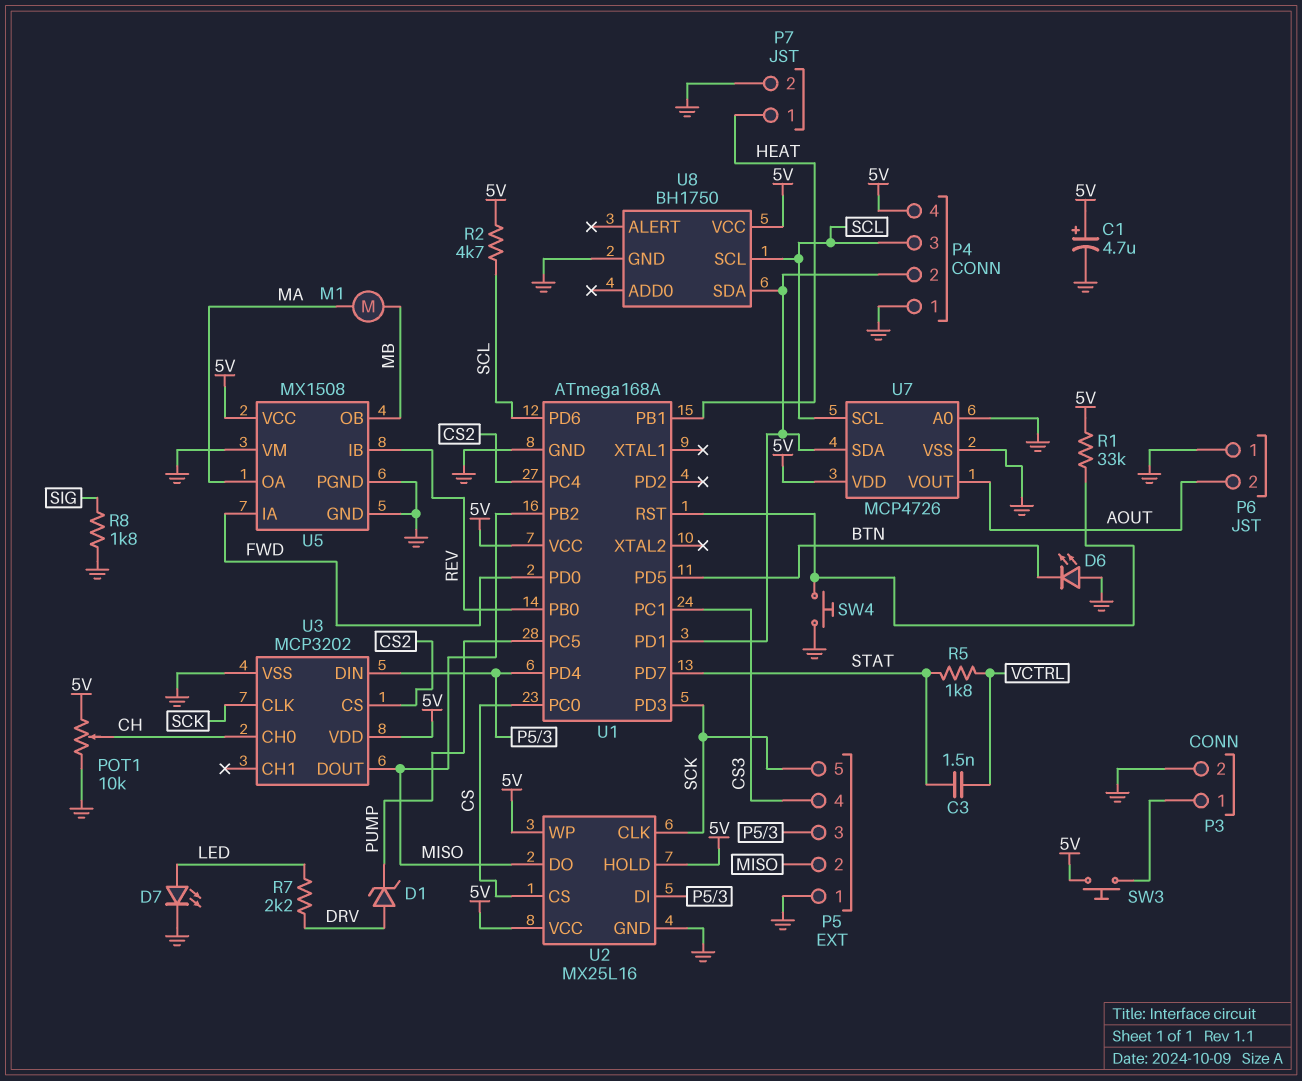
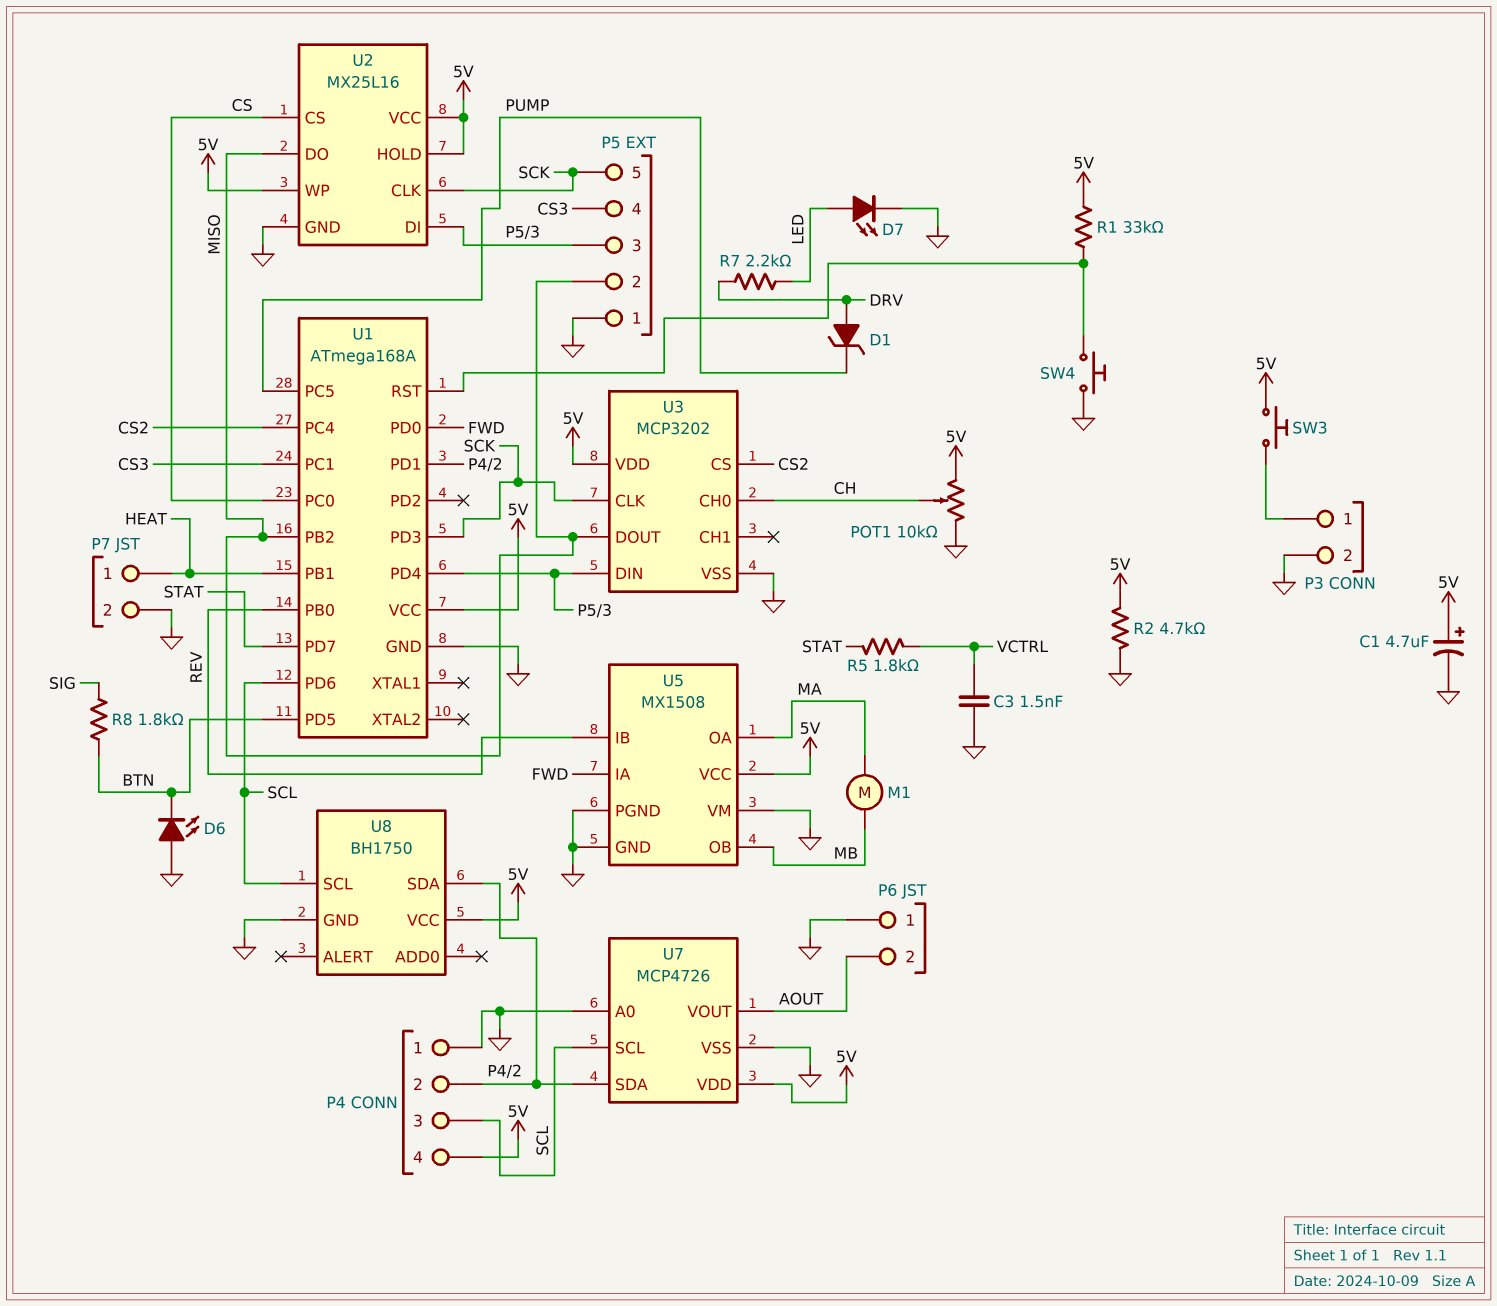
C3: 1.5nF (STAT, VCTRL) -> 1.5nF (GND, VCTRL)
R2: 4.7k (5V, SCL) -> 4.7k (5V, GND)
R8: 1.8k (GND, SIG) -> 1.8k (BTN, SIG)

